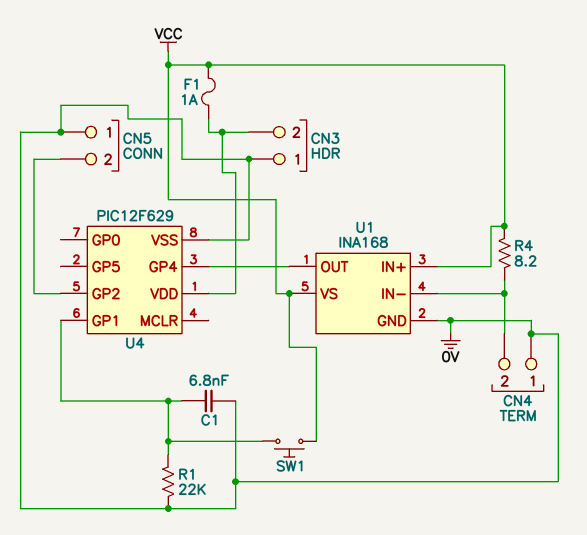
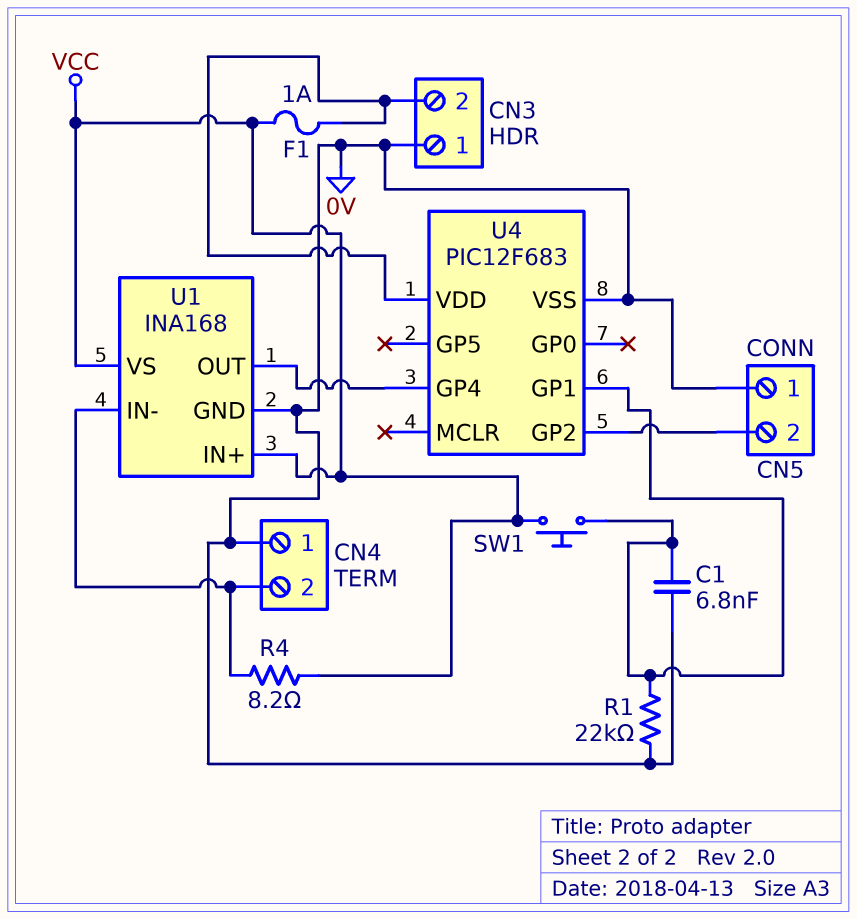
U4: PIC12F629 -> PIC12F683

